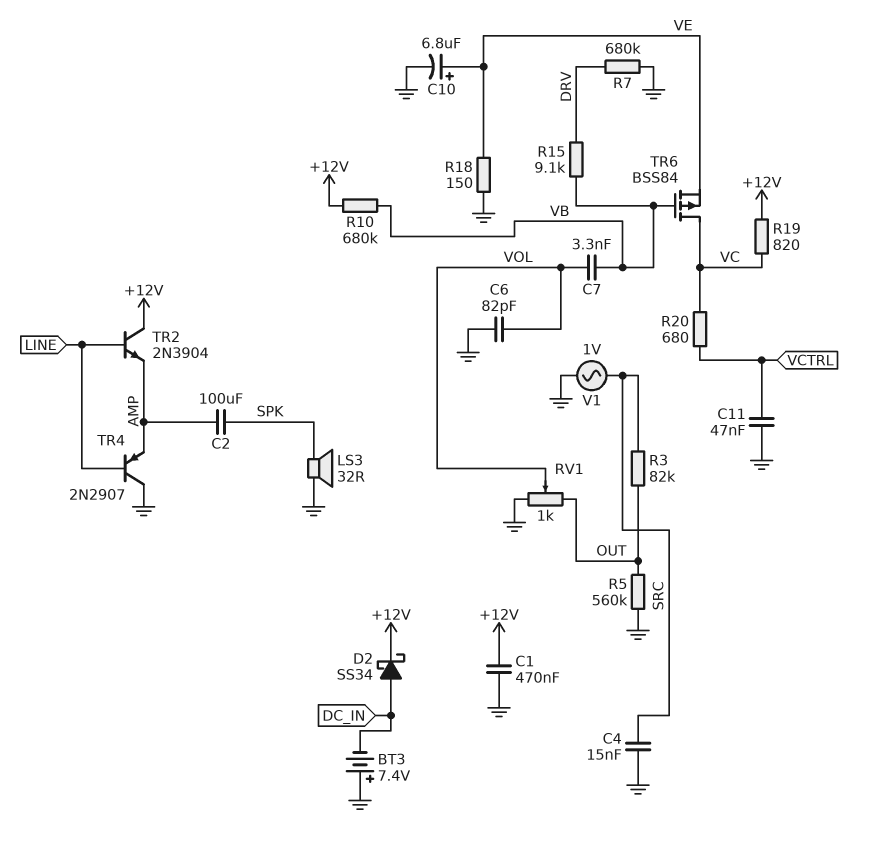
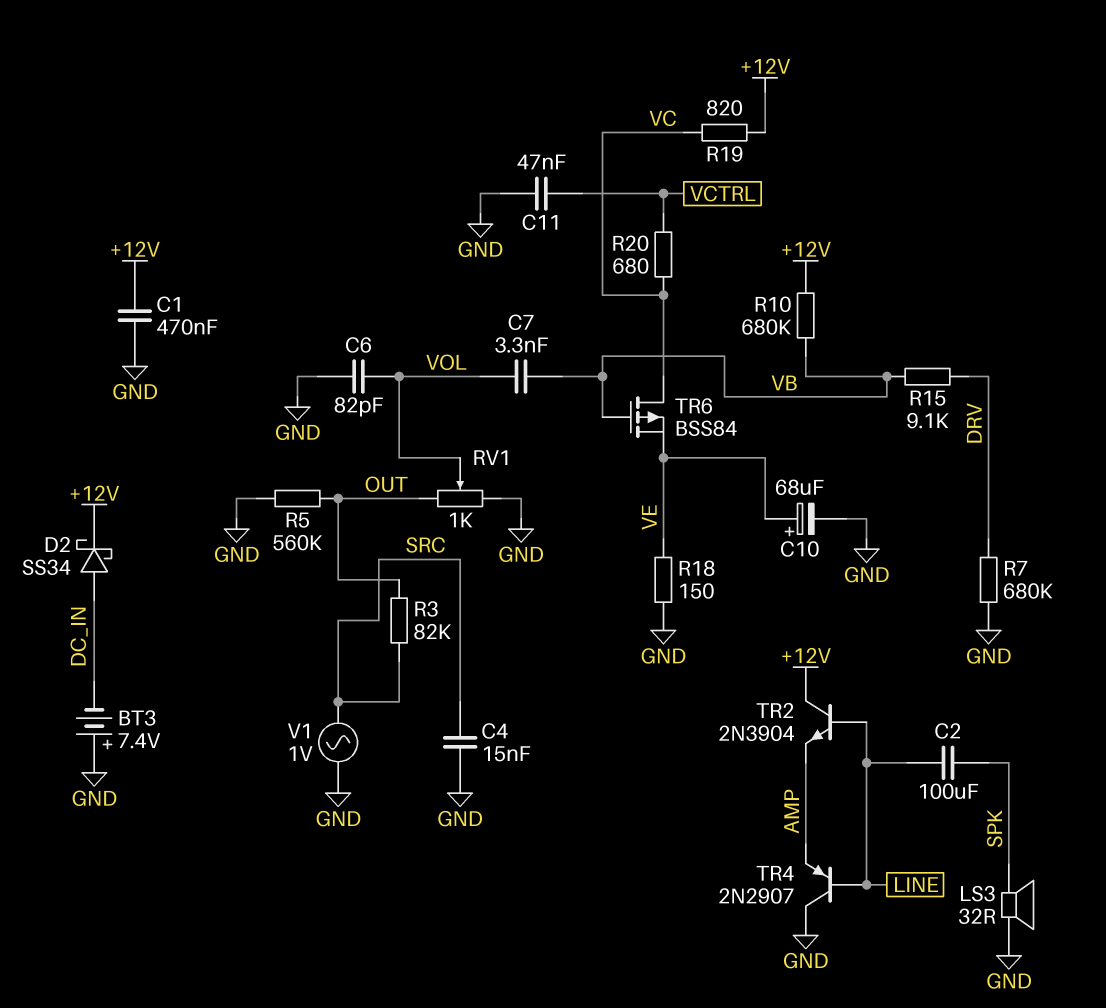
C2: 100uF (AMP, SPK) -> 100uF (LINE, SPK)
C10: 6.8uF (plus VE, minus GND) -> 68uF (plus VE, minus GND)

